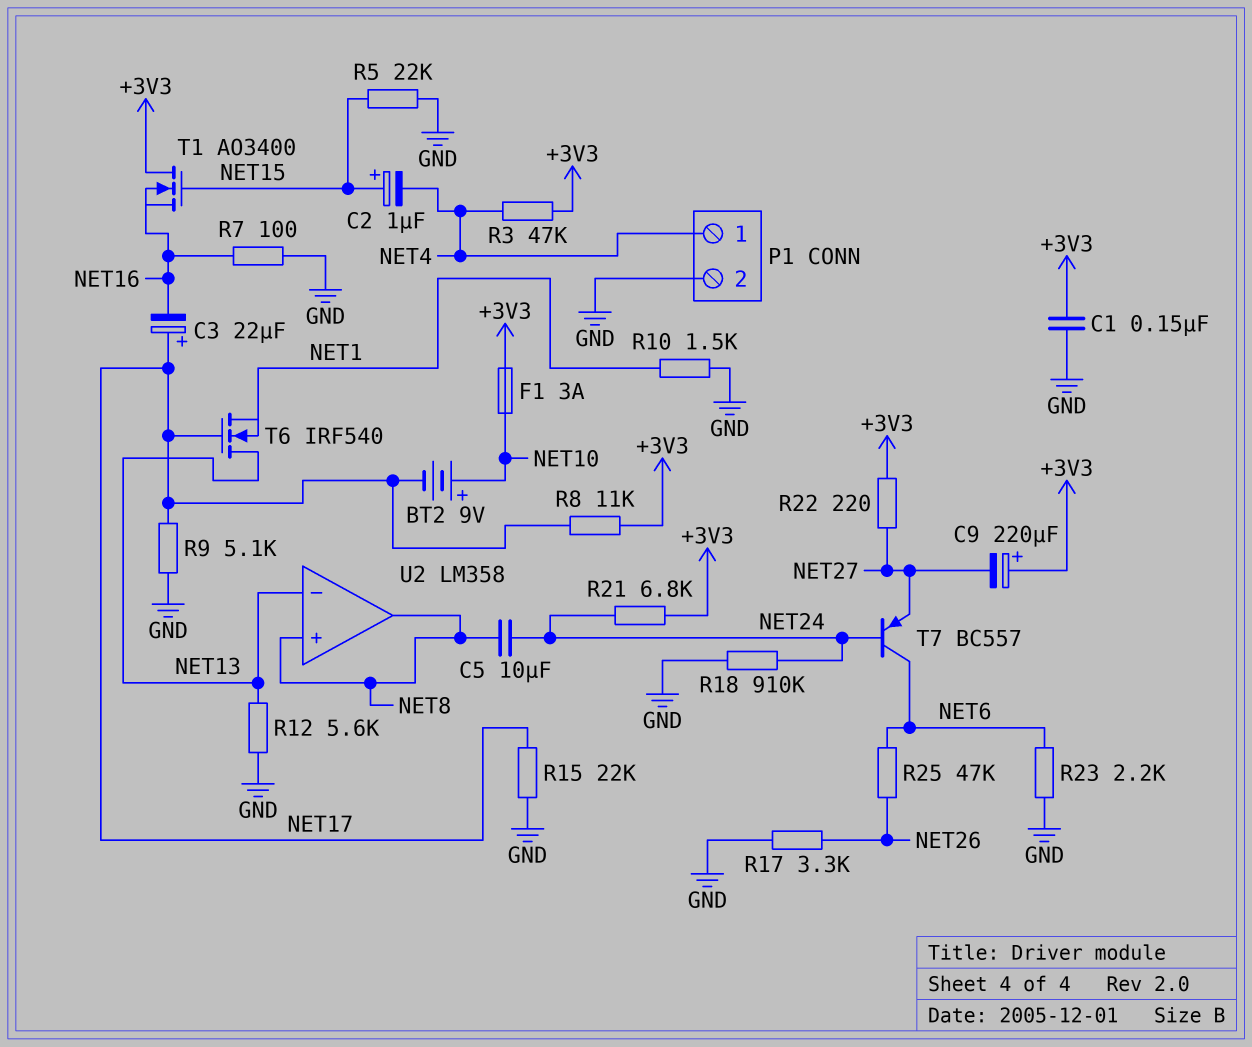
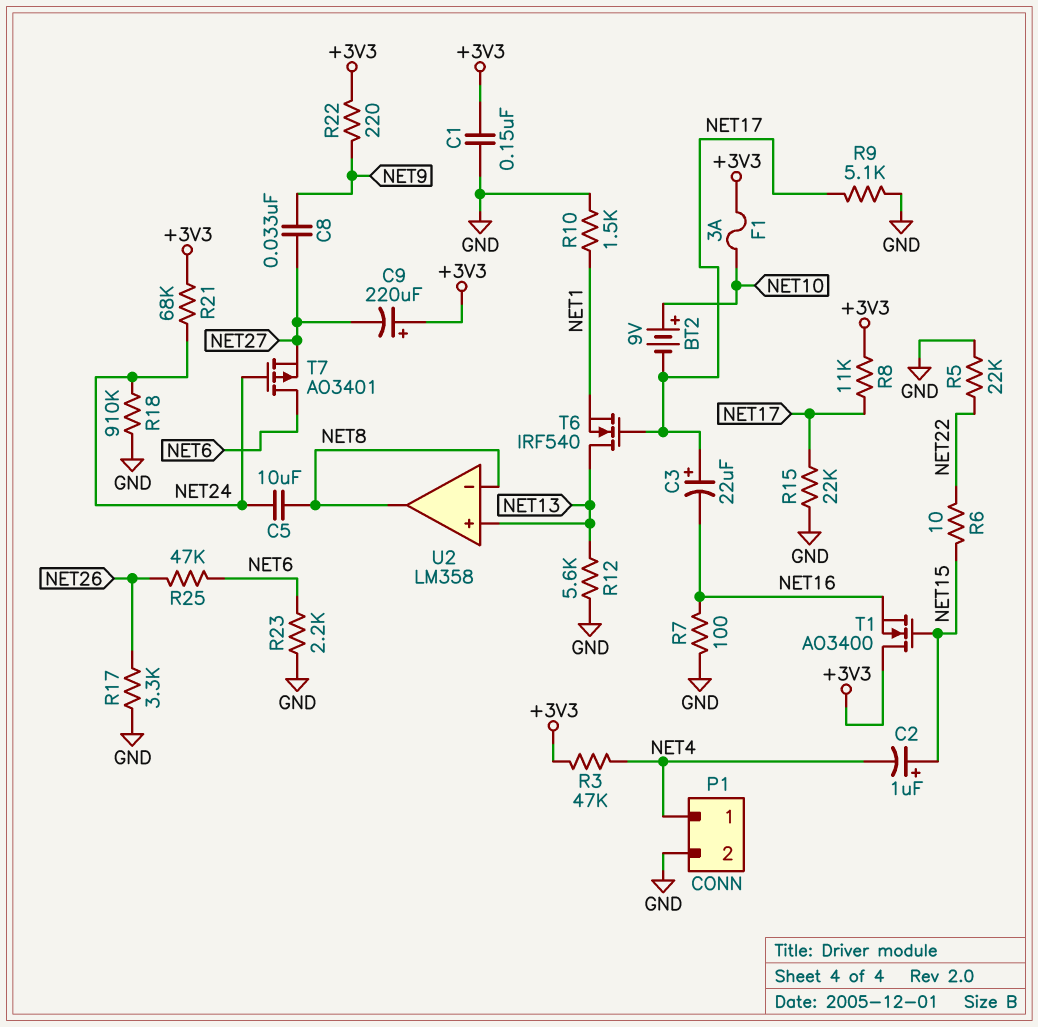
C8: none -> 33nF (NET9, NET27)
R5: 22k (GND, NET15) -> 22k (GND, NET22)
R6: none -> 10 (NET15, NET22)
R21: 6.8k (+3V3, NET24) -> 68k (+3V3, NET24)
R22: 220 (+3V3, NET27) -> 220 (+3V3, NET9)
T7: PNP BC557 (B NET24, C NET6, E NET27) -> PMOS AO3401 (G NET24, D NET6, S NET27)
U2 pin in+: NET8 -> NET13
U2 pin in-: NET13 -> NET8

